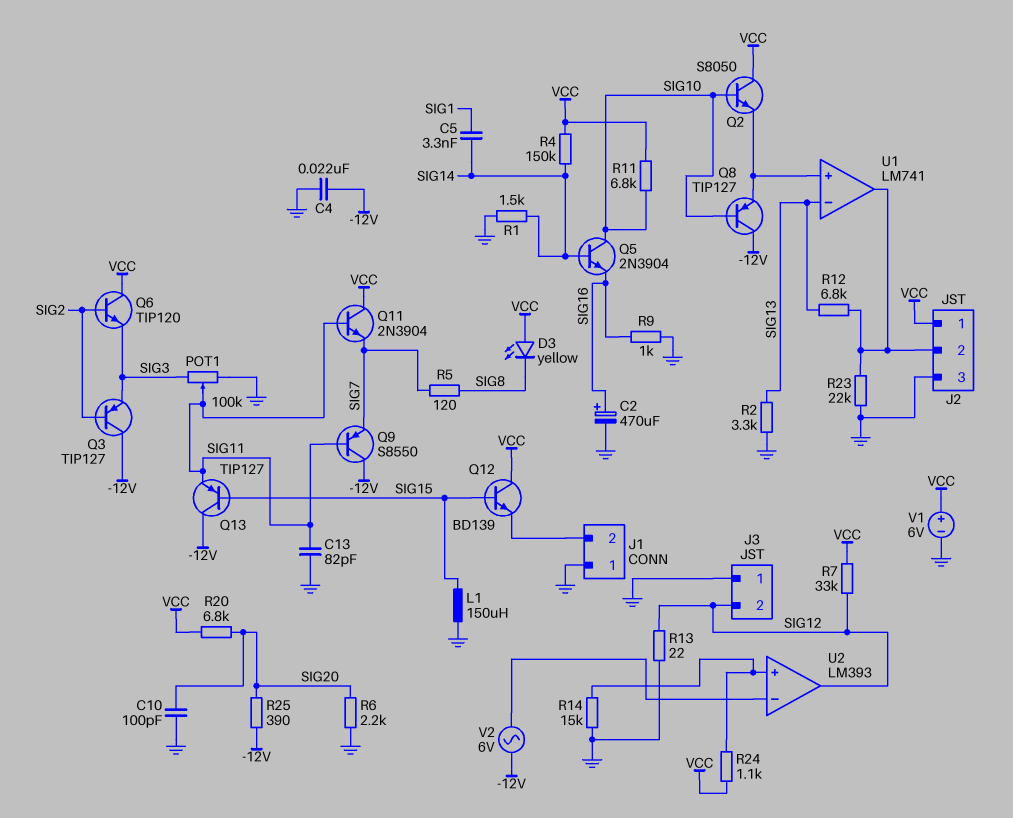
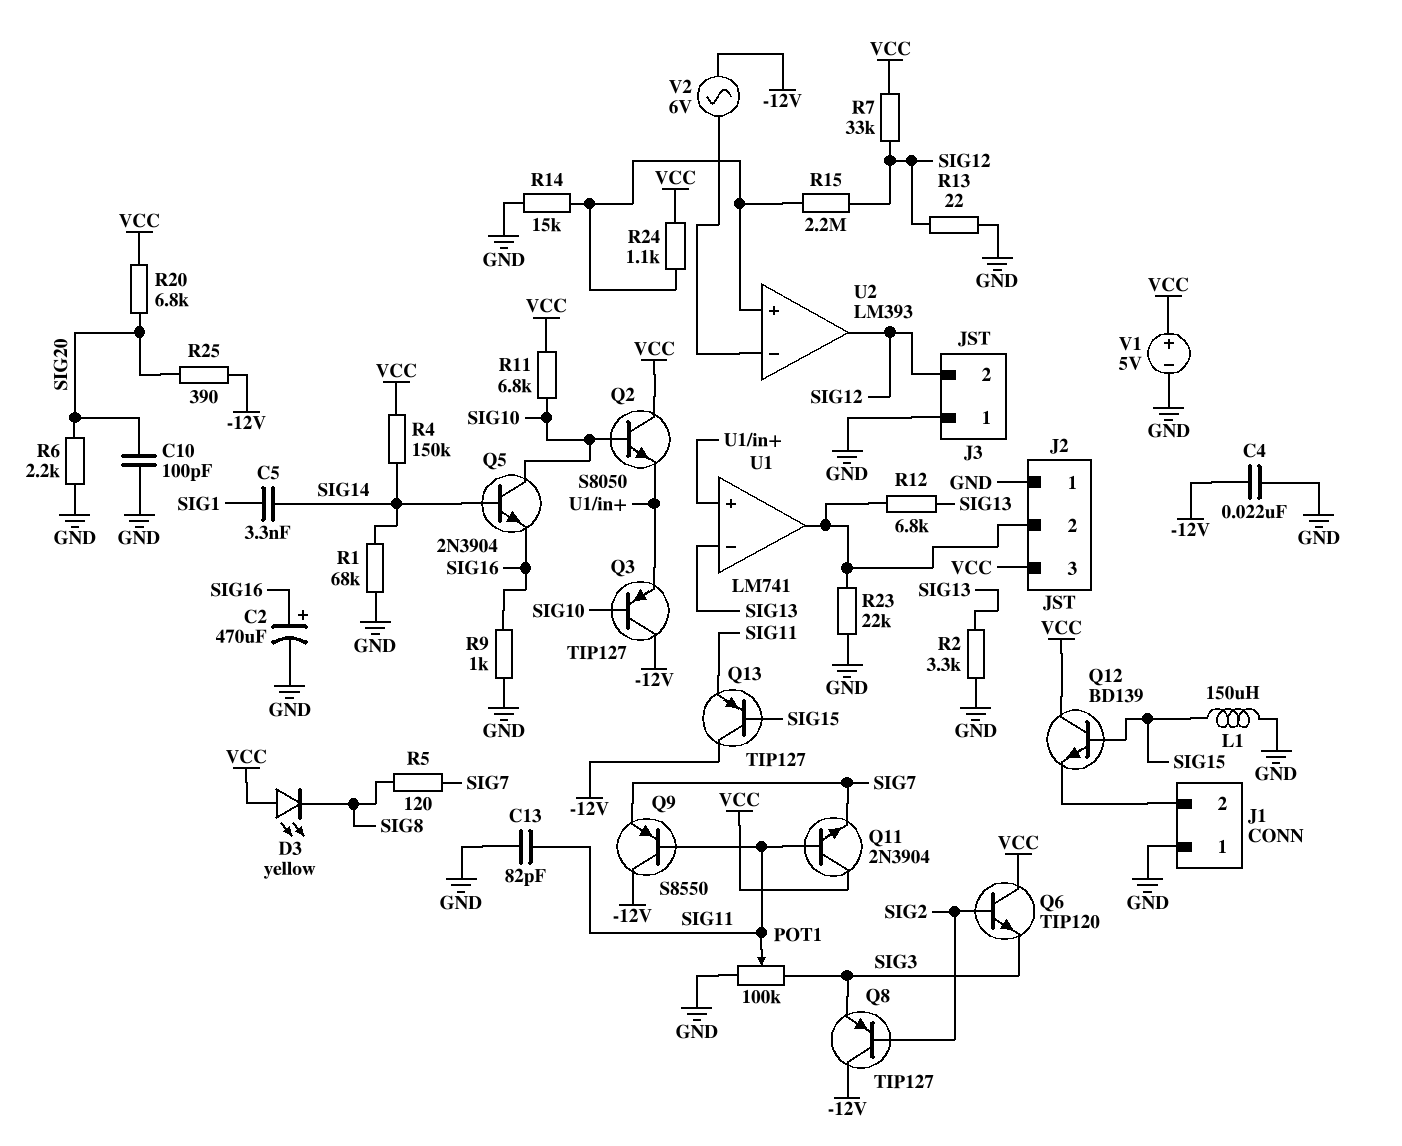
J2 pin 1: VCC -> GND
J2 pin 3: GND -> VCC
Q3: PNP TIP127 (B SIG2, C -12V, E SIG3) -> PNP TIP127 (B SIG10, C -12V, E U1/in+)
Q8: PNP TIP127 (B SIG10, C -12V, E U1/in+) -> PNP TIP127 (B SIG2, C -12V, E SIG3)
R1: 1.5k (GND, SIG14) -> 68k (GND, SIG14)
R15: none -> 2.2M (SIG12, U2/in+)
V1: 6V (plus VCC, minus GND) -> 5V (plus VCC, minus GND)

